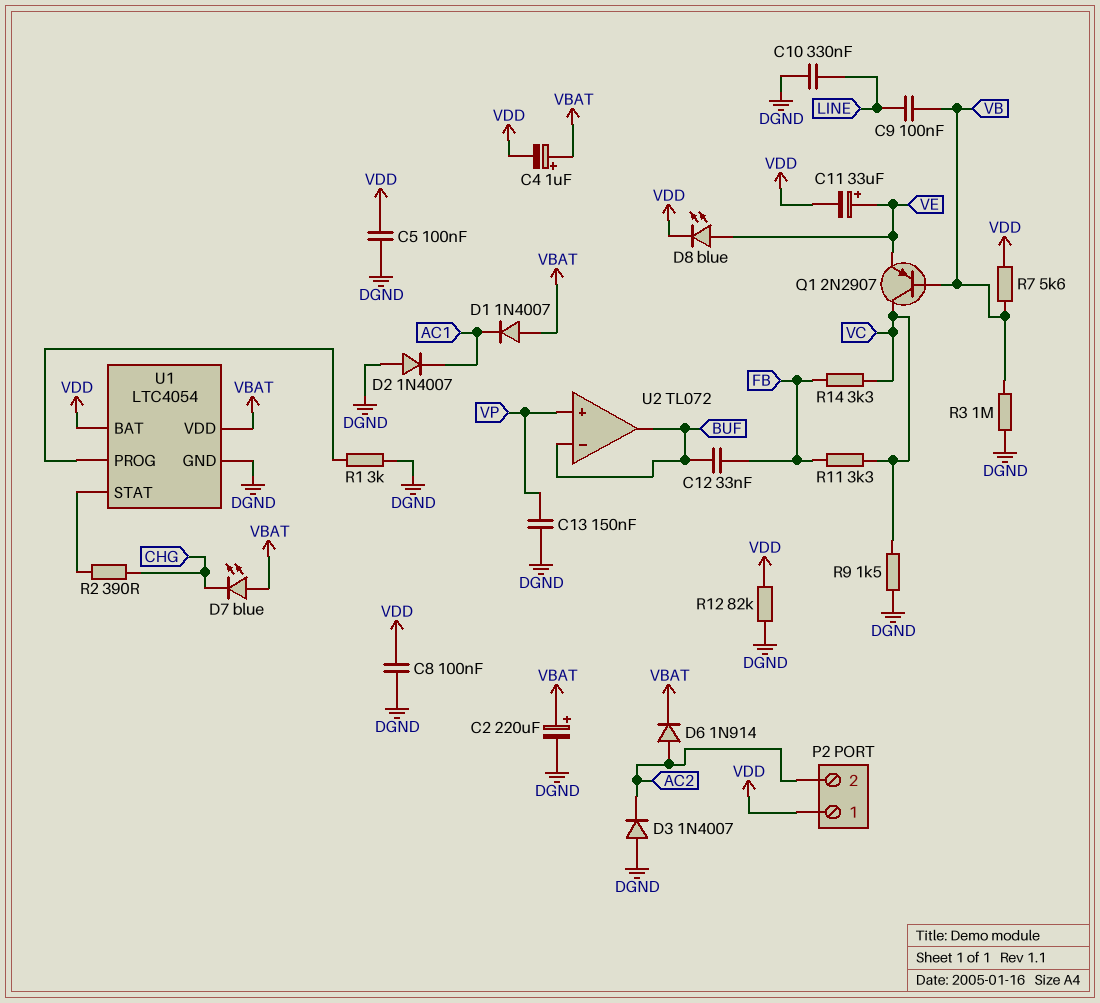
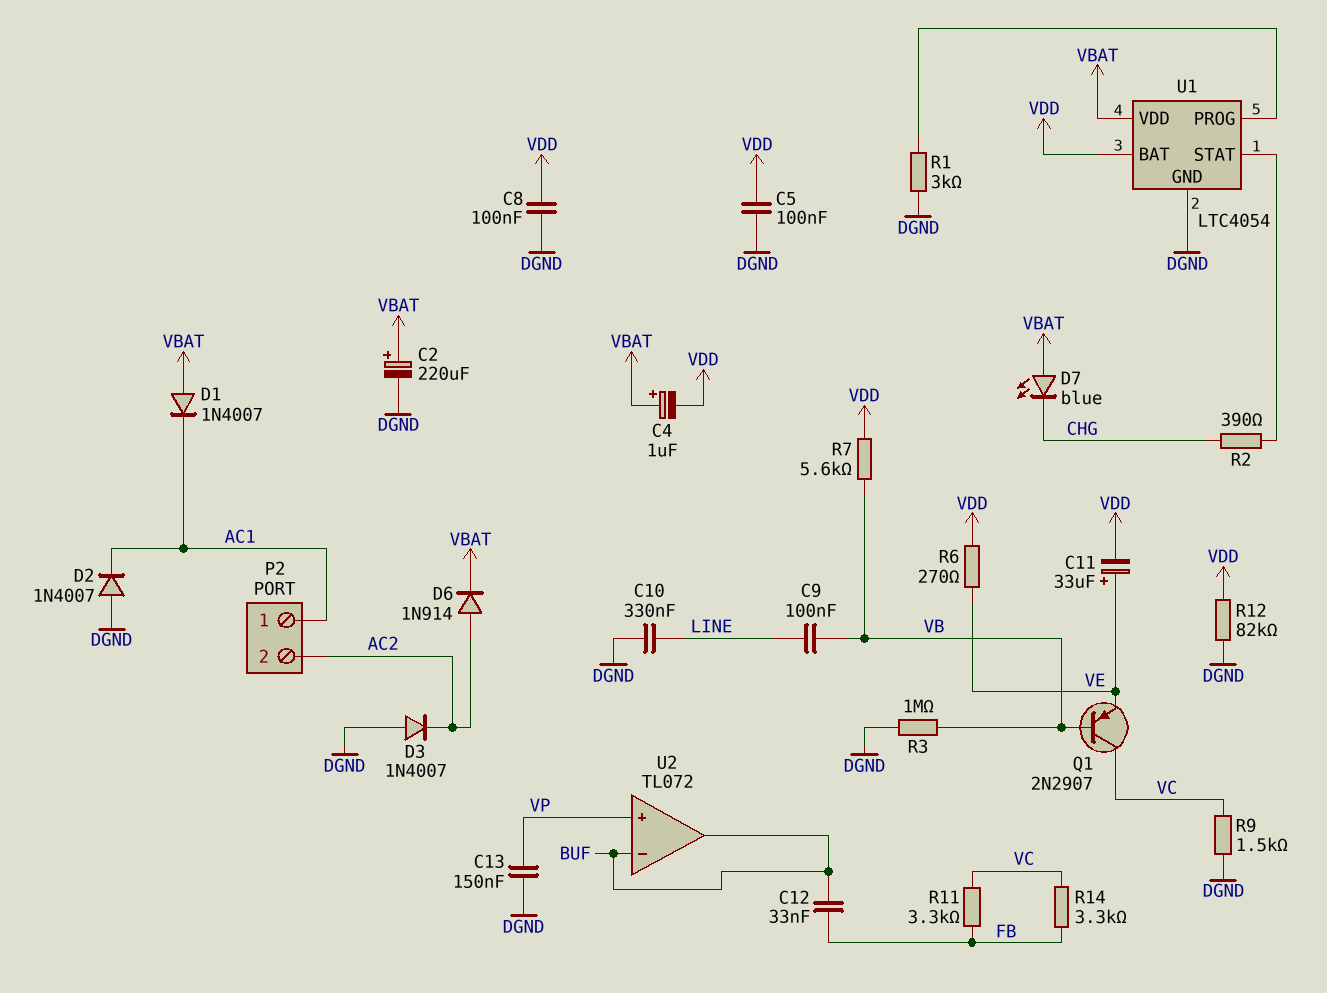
D8: LED blue (A VE, K VDD) -> none
P2 pin 1: VDD -> AC1
R6: none -> 270 (VDD, VE)

